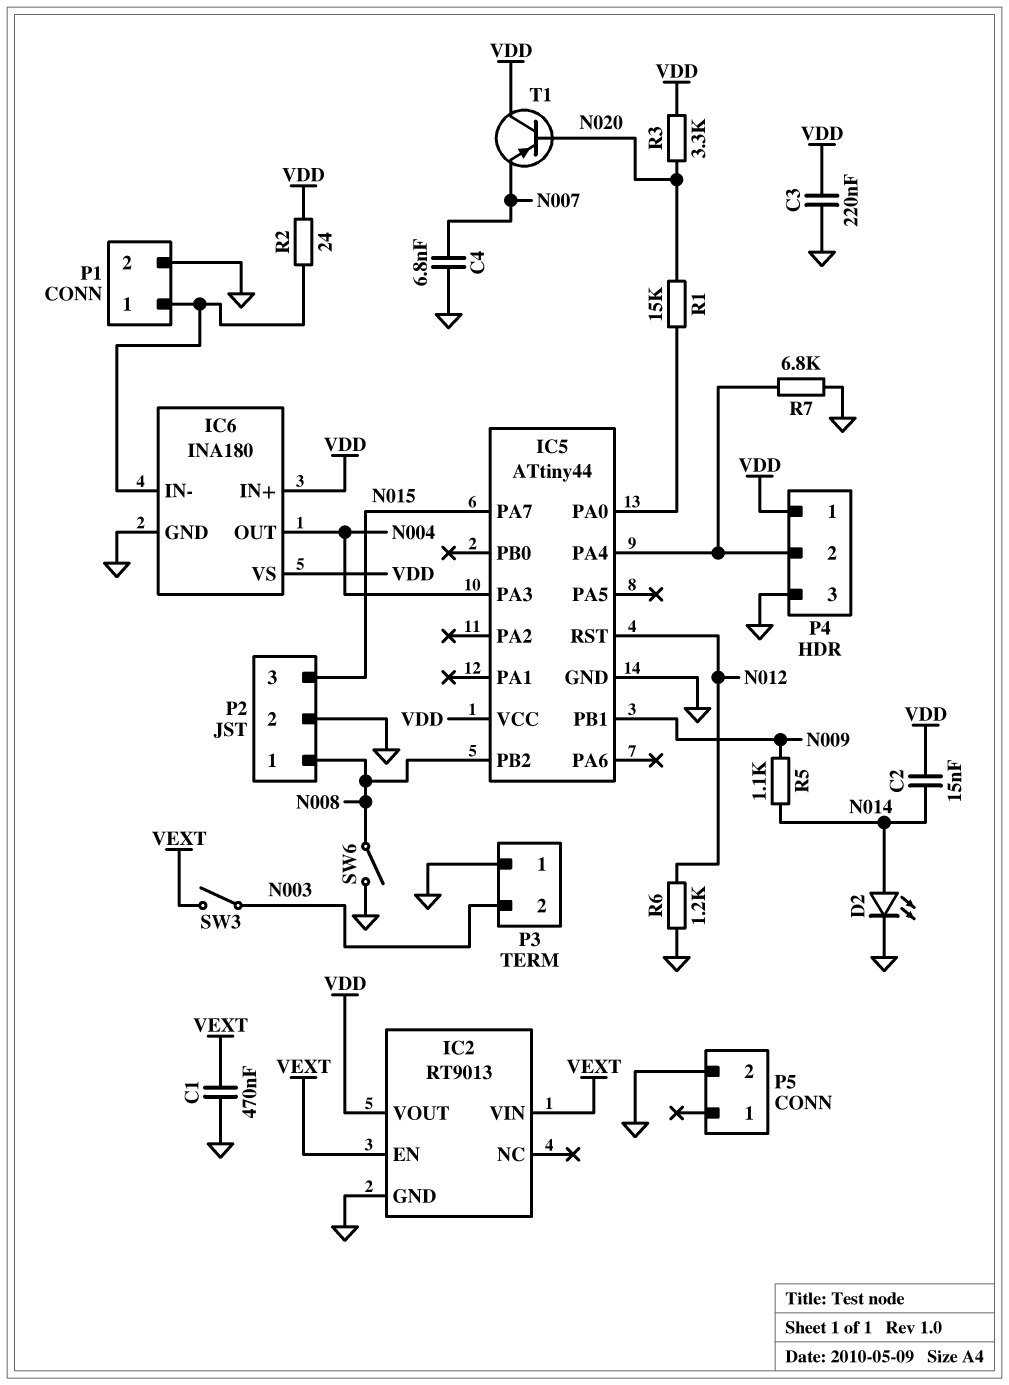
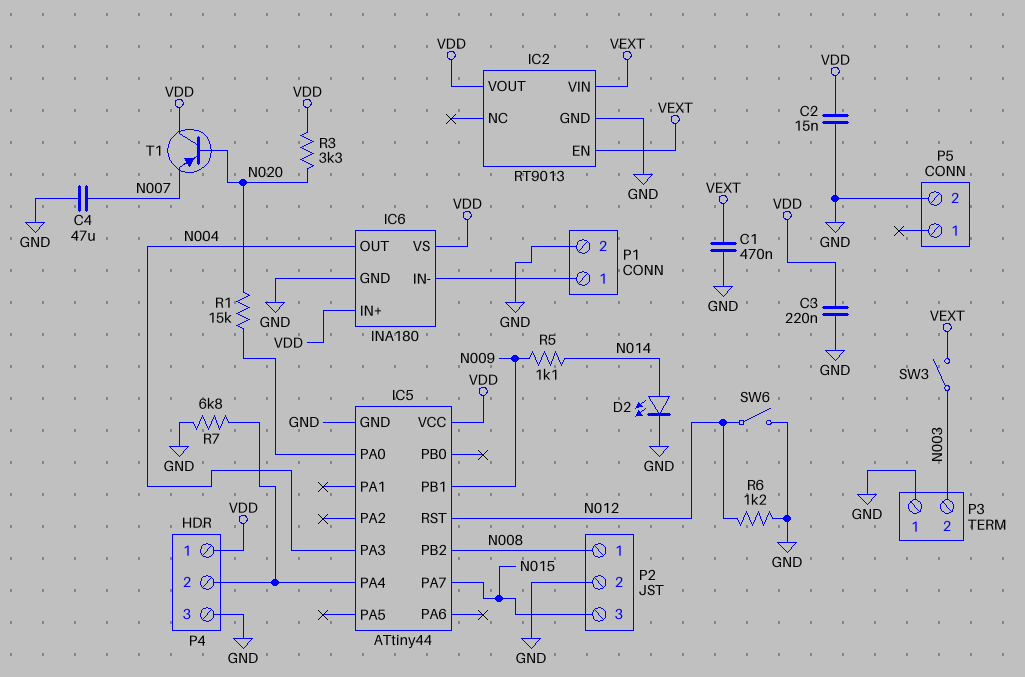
C2: 15nF (N014, VDD) -> 15nF (GND, VDD)
C4: 6.8nF (GND, N007) -> 47uF (GND, N007)
R2: 24 (IC6/IN-, VDD) -> none
SW6: switch (GND, N008) -> switch (GND, N012)

